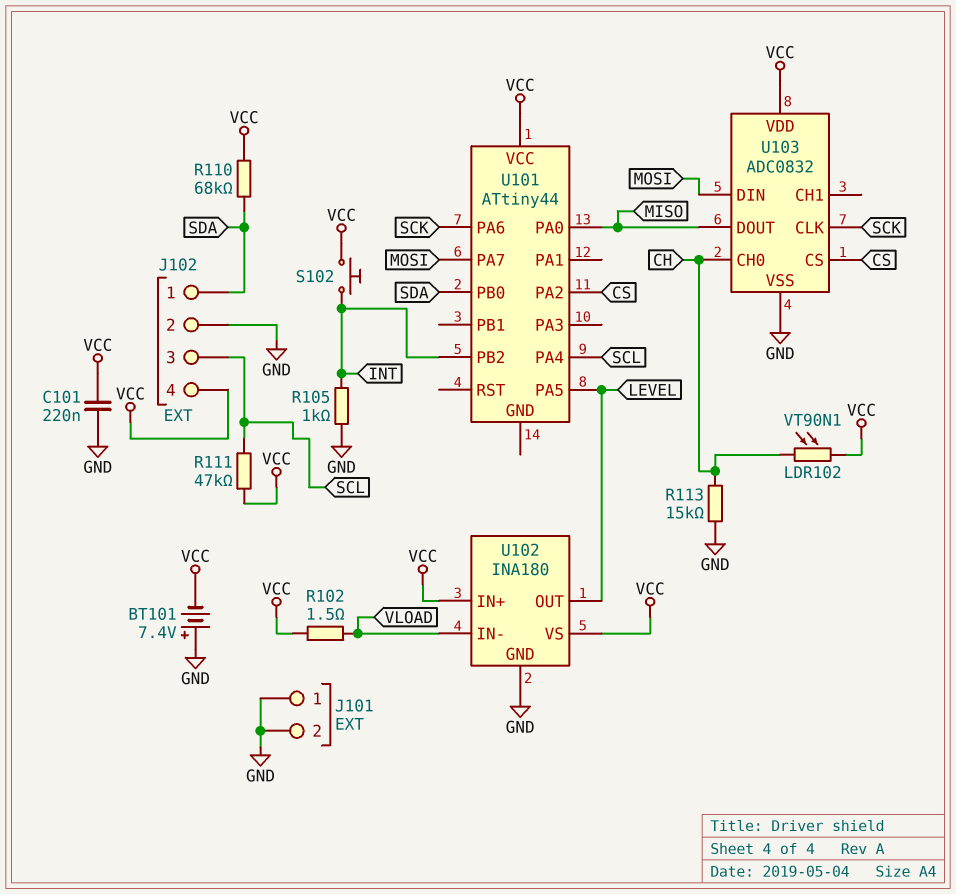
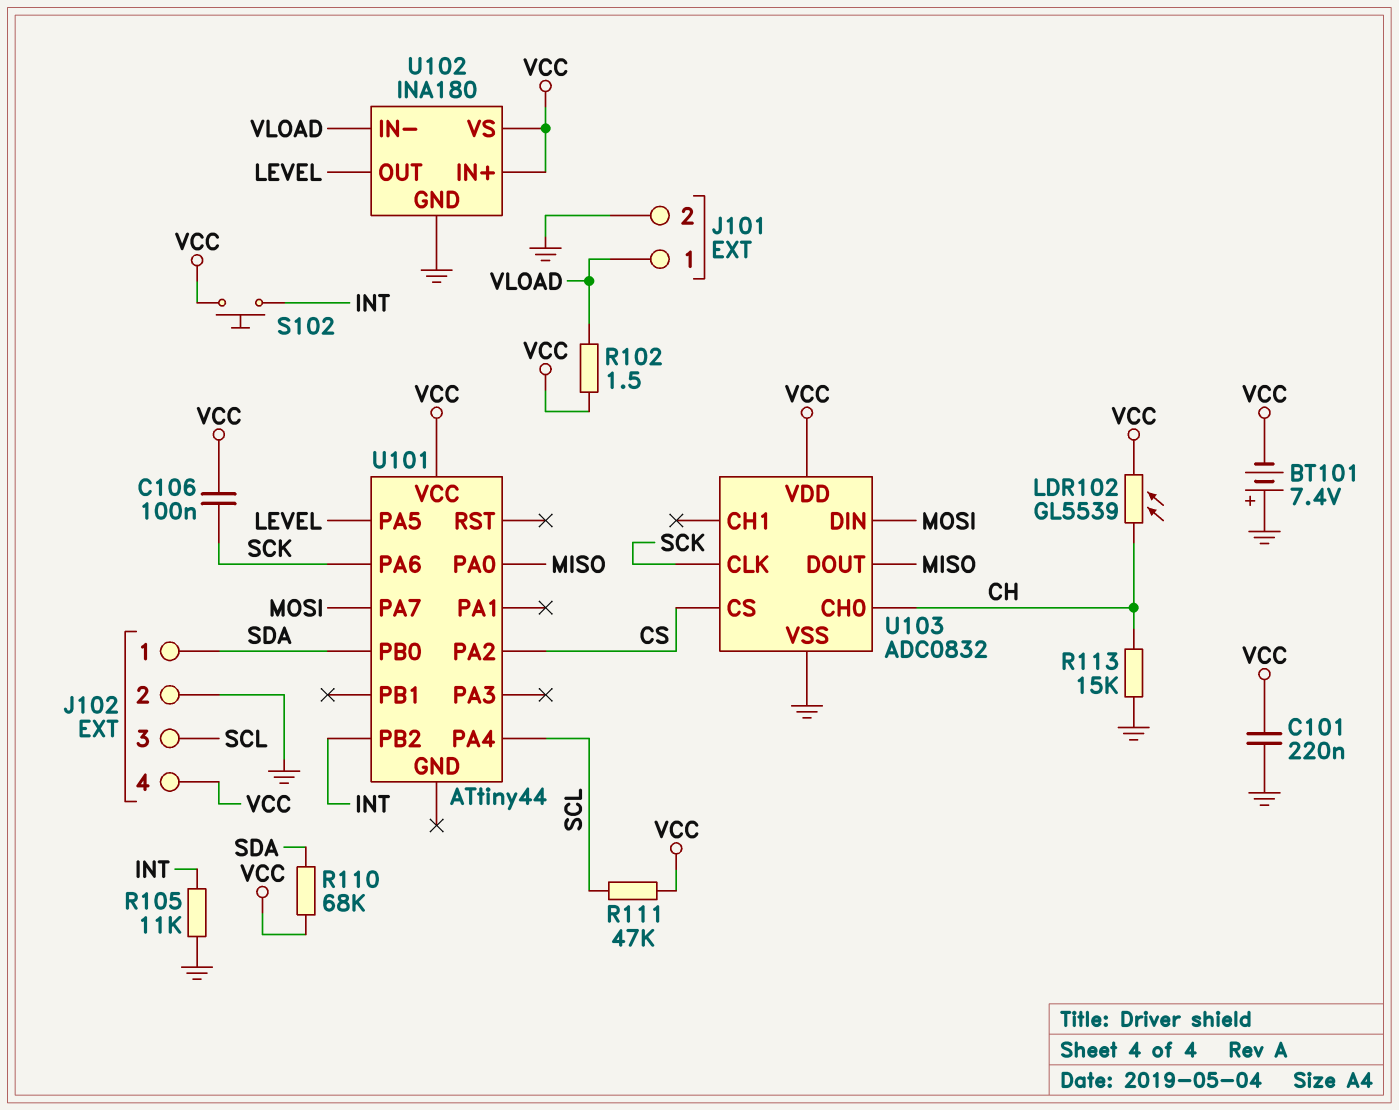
C106: none -> 100nF (SCK, VCC)
J101 pin 1: GND -> VLOAD
LDR102: VT90N1 (CH, VCC) -> GL5539 (CH, VCC)
R105: 1k (GND, INT) -> 11k (GND, INT)

